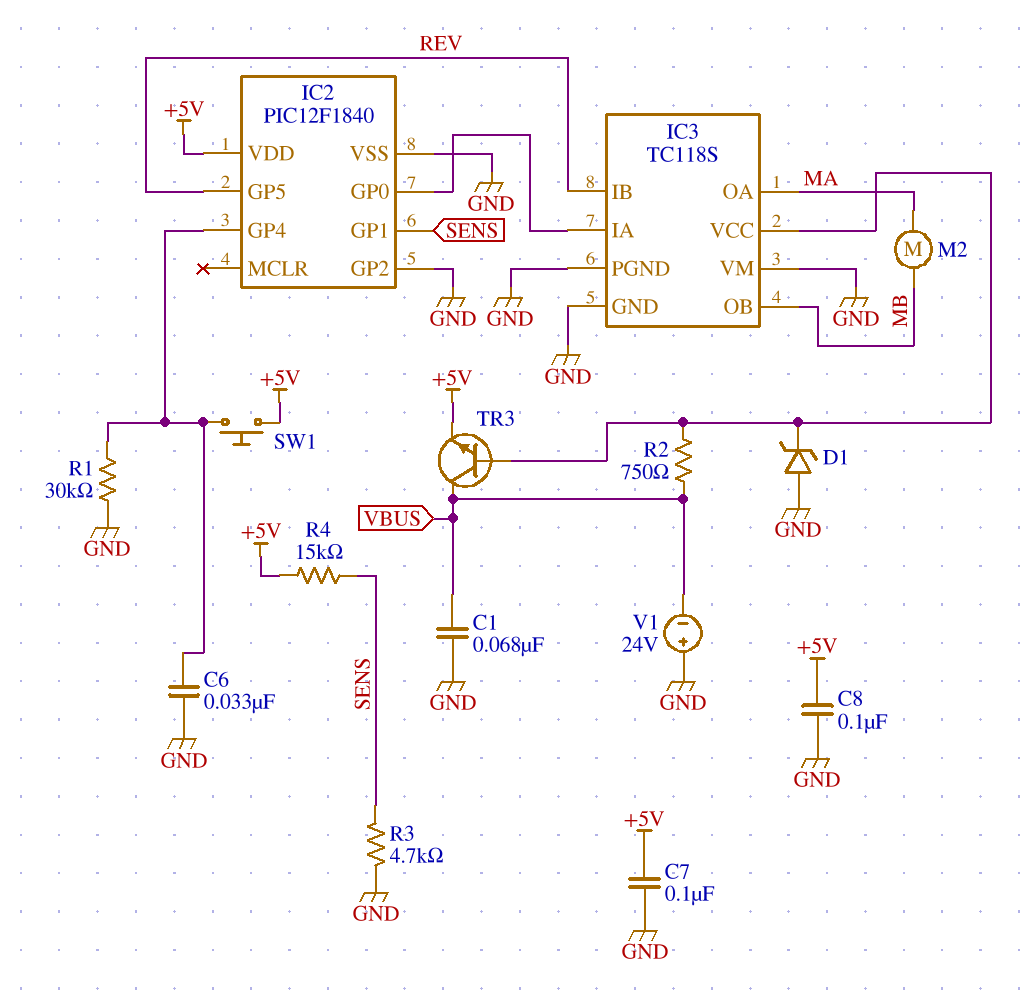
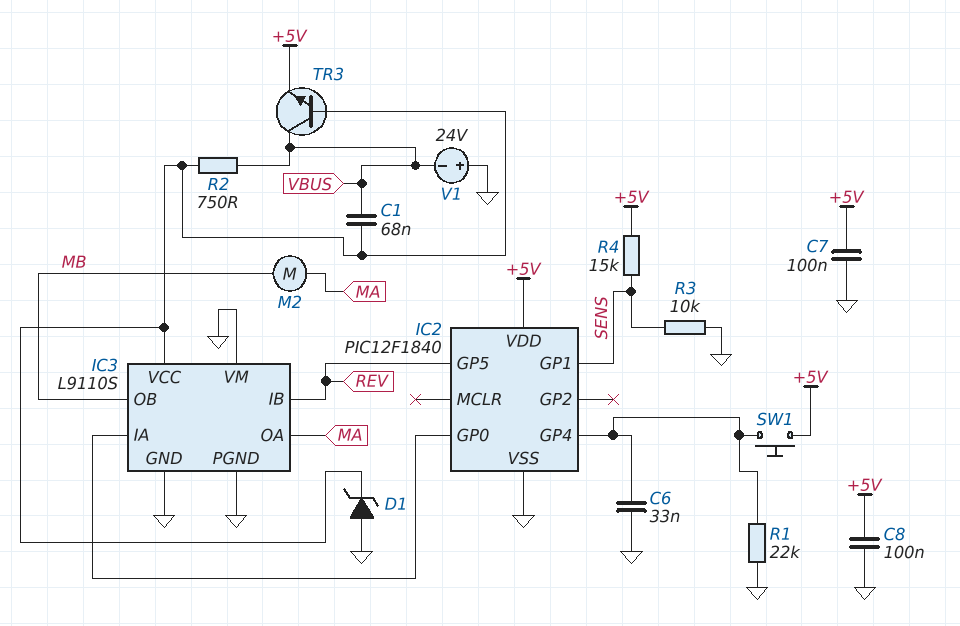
C1: 68nF (GND, VBUS) -> 68nF (IC3/VCC, VBUS)
IC2 pin GP2: GND -> none
IC3: TC118S -> L9110S
R1: 30k (GND, IC2/GP4) -> 22k (GND, IC2/GP4)
R3: 4.7k (GND, SENS) -> 10k (GND, SENS)

